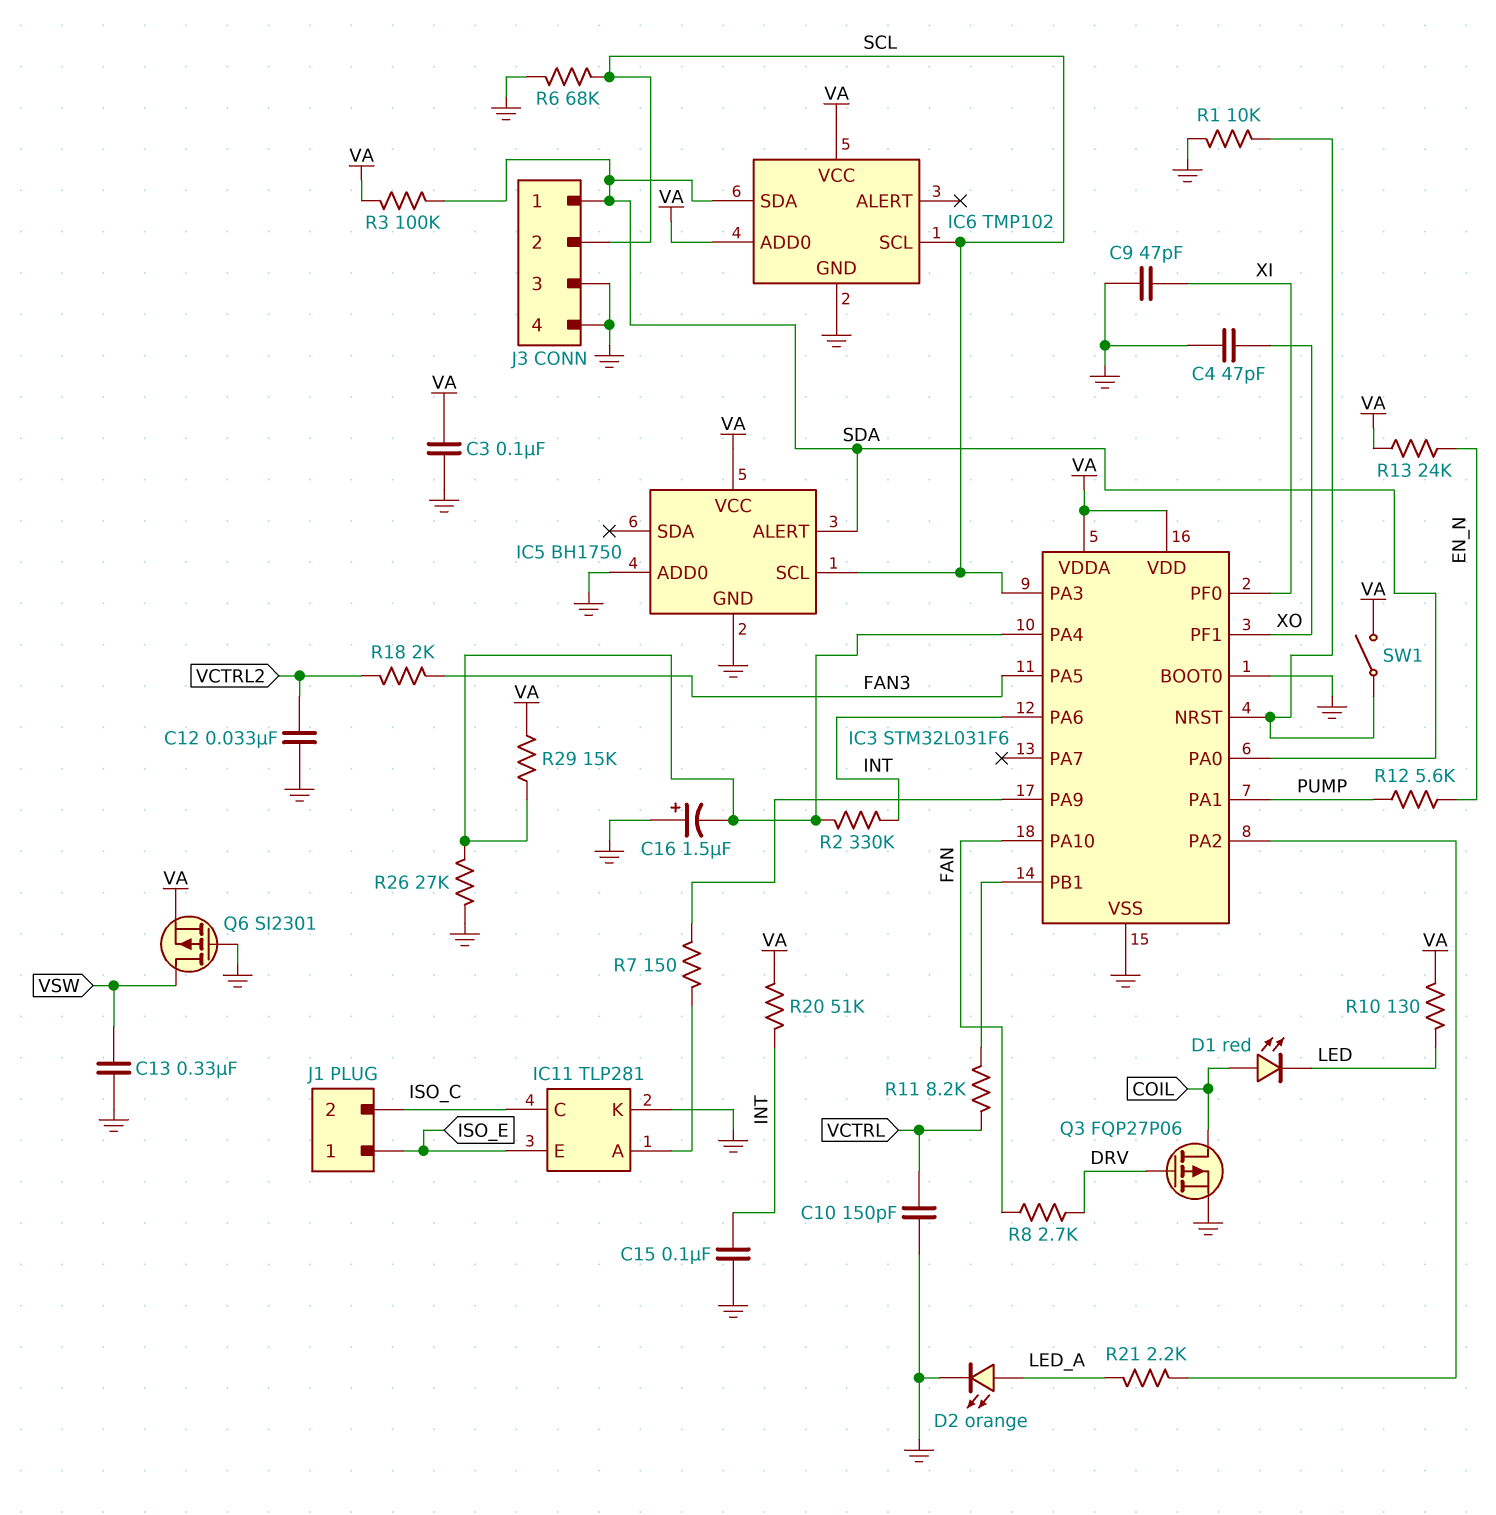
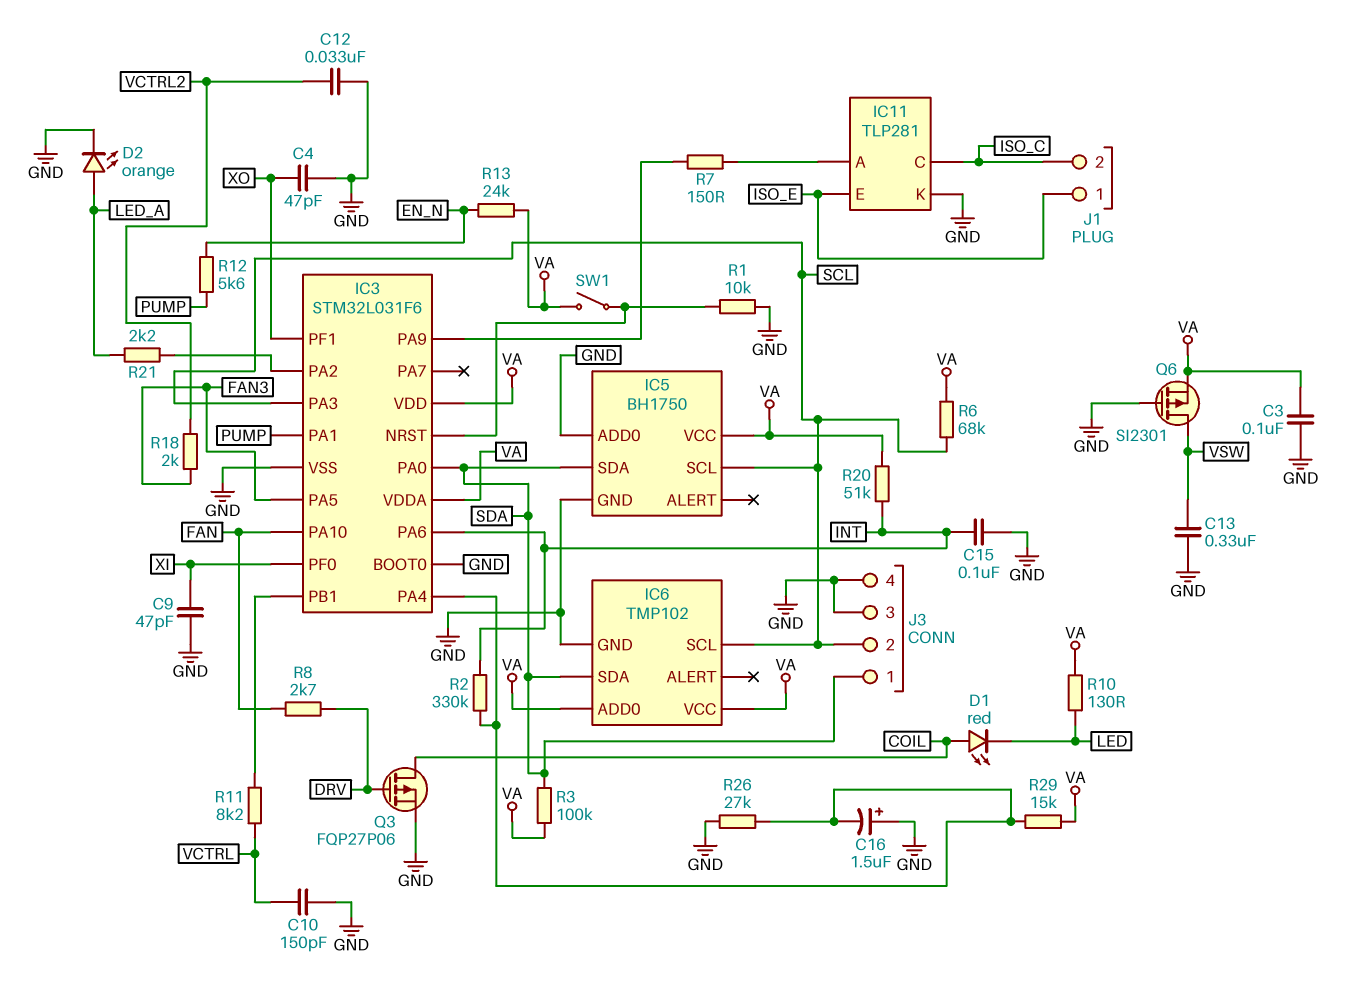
IC5 pin ALERT: SDA -> none
IC5 pin SDA: none -> SDA
R6: 68k (GND, SCL) -> 68k (SCL, VA)

